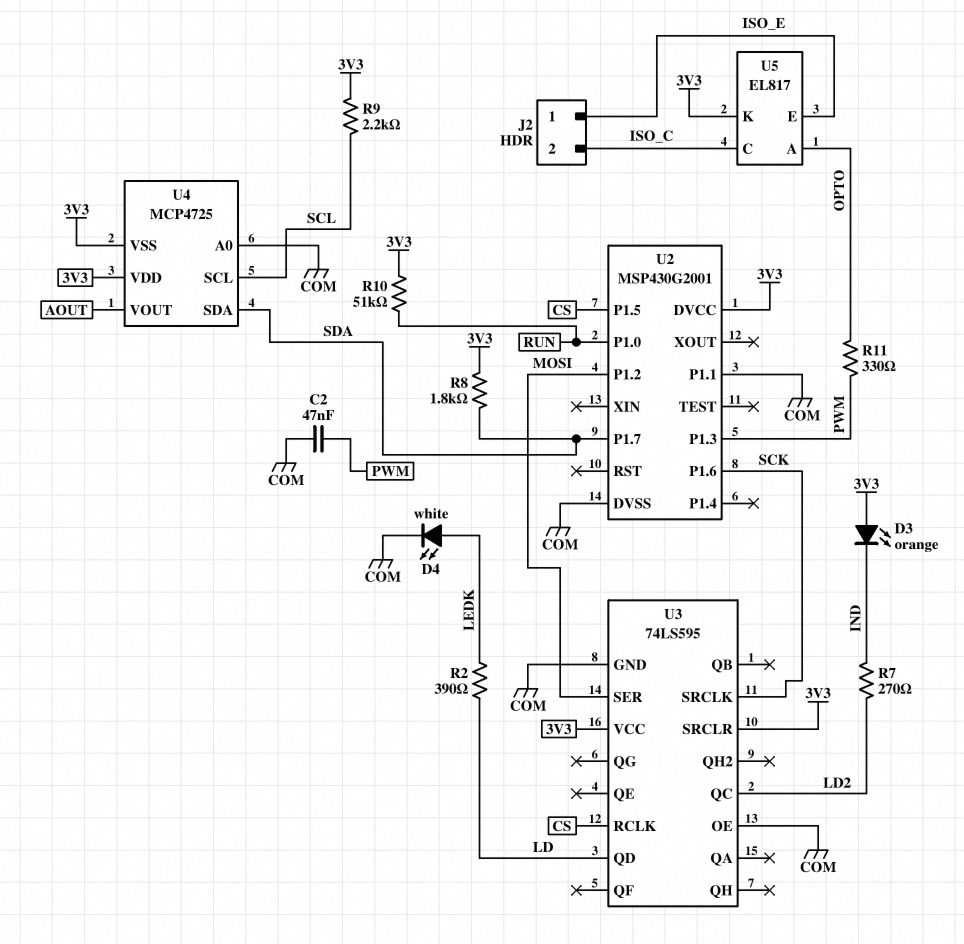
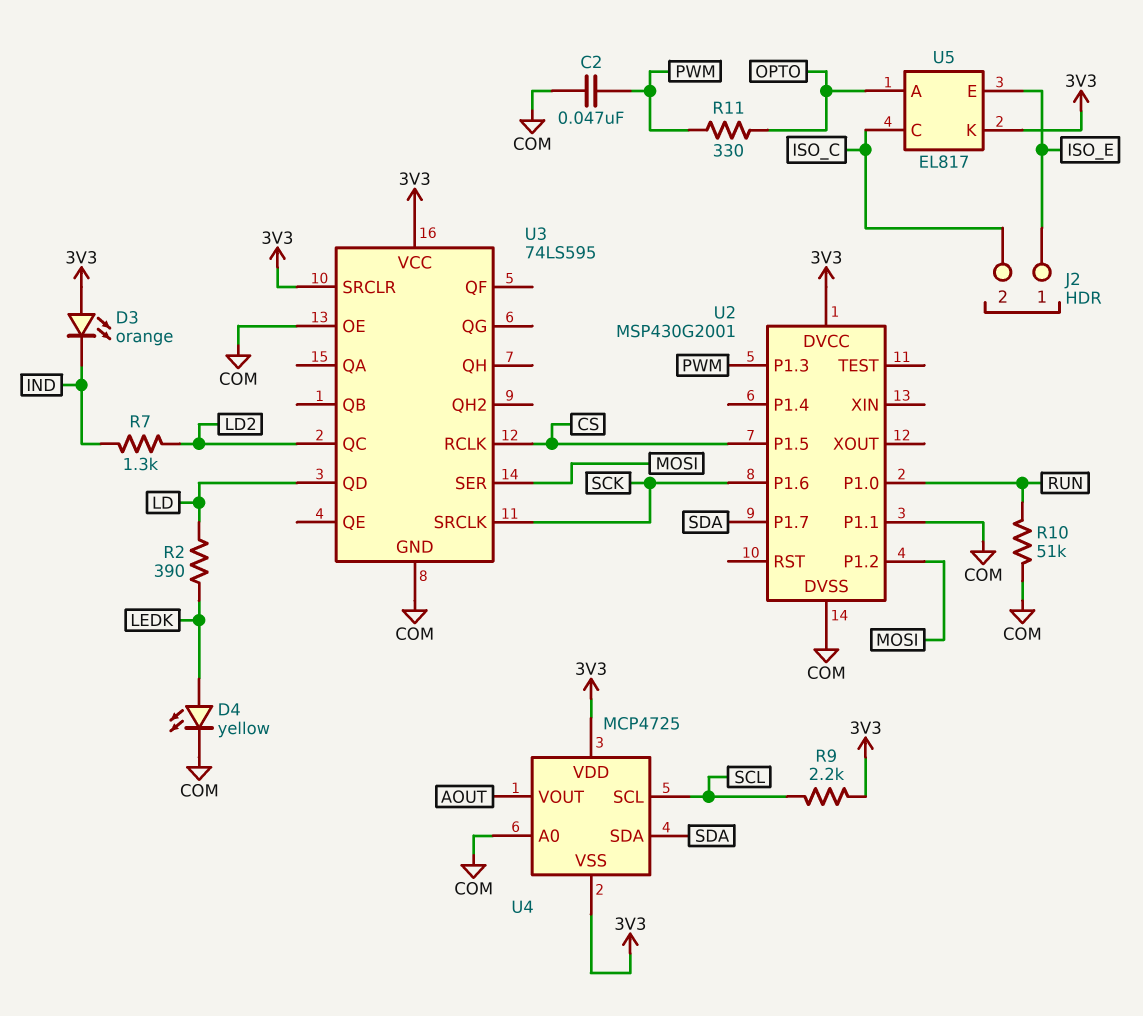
D4: LED white (A LEDK, K COM) -> LED yellow (A LEDK, K COM)
R7: 270 (IND, LD2) -> 1.3k (IND, LD2)
R8: 1.8k (3V3, SDA) -> none
R10: 51k (3V3, RUN) -> 51k (COM, RUN)

